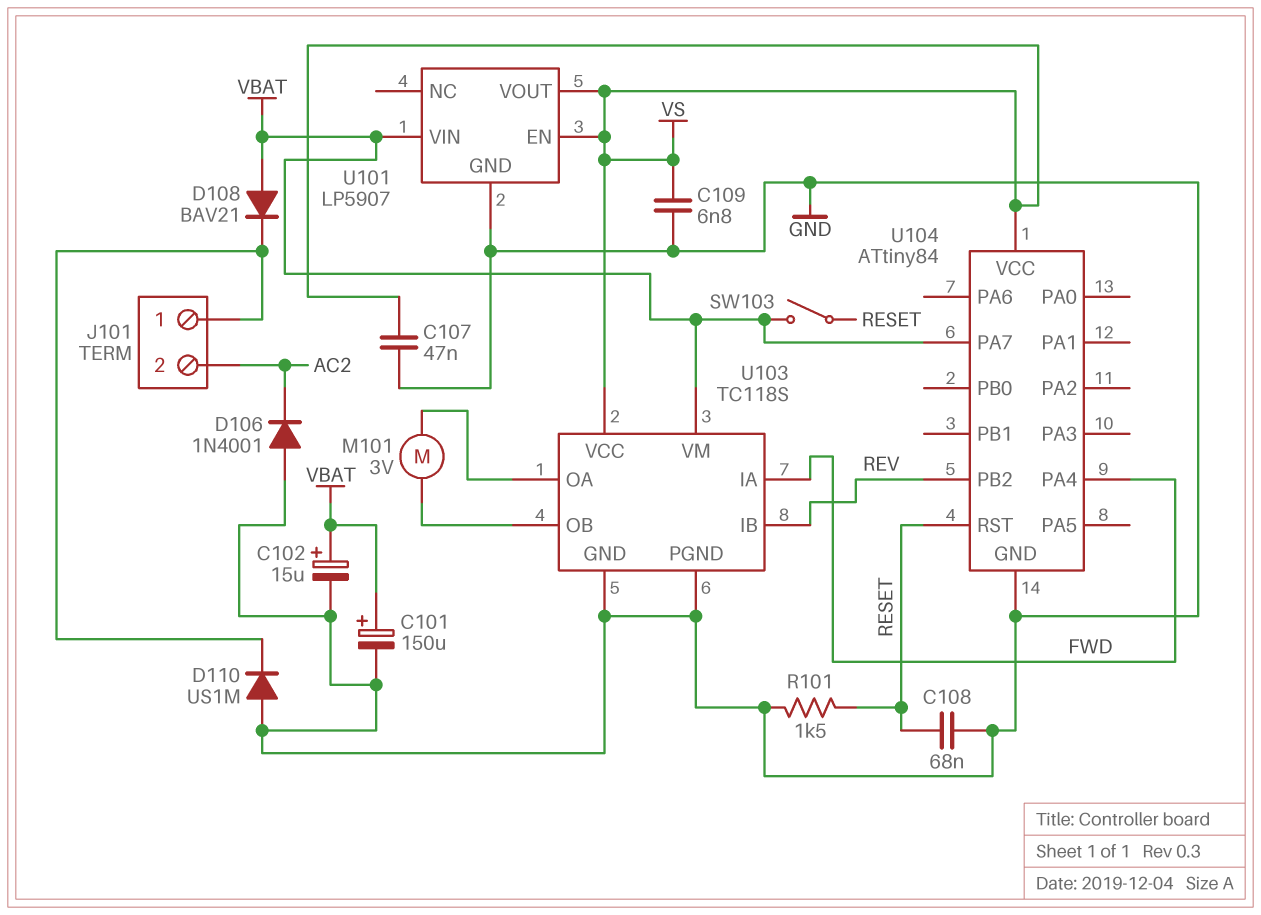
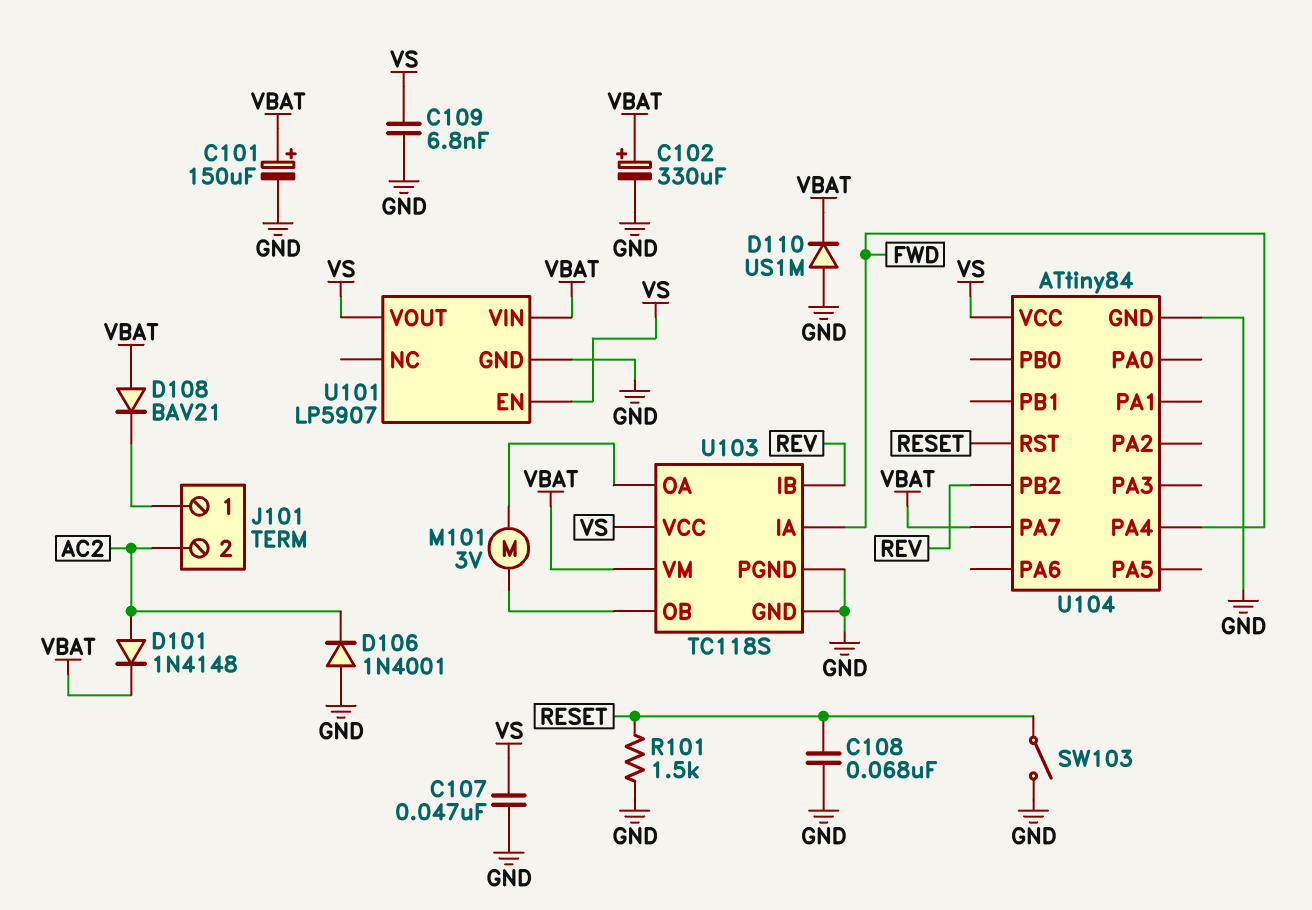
C102: 15uF (plus VBAT, minus GND) -> 330uF (plus VBAT, minus GND)
D101: none -> diode 1N4148 (A AC2, K VBAT)
D110: diode US1M (A GND, K J101/1) -> diode US1M (A GND, K VBAT)
SW103: switch (RESET, VBAT) -> switch (GND, RESET)

